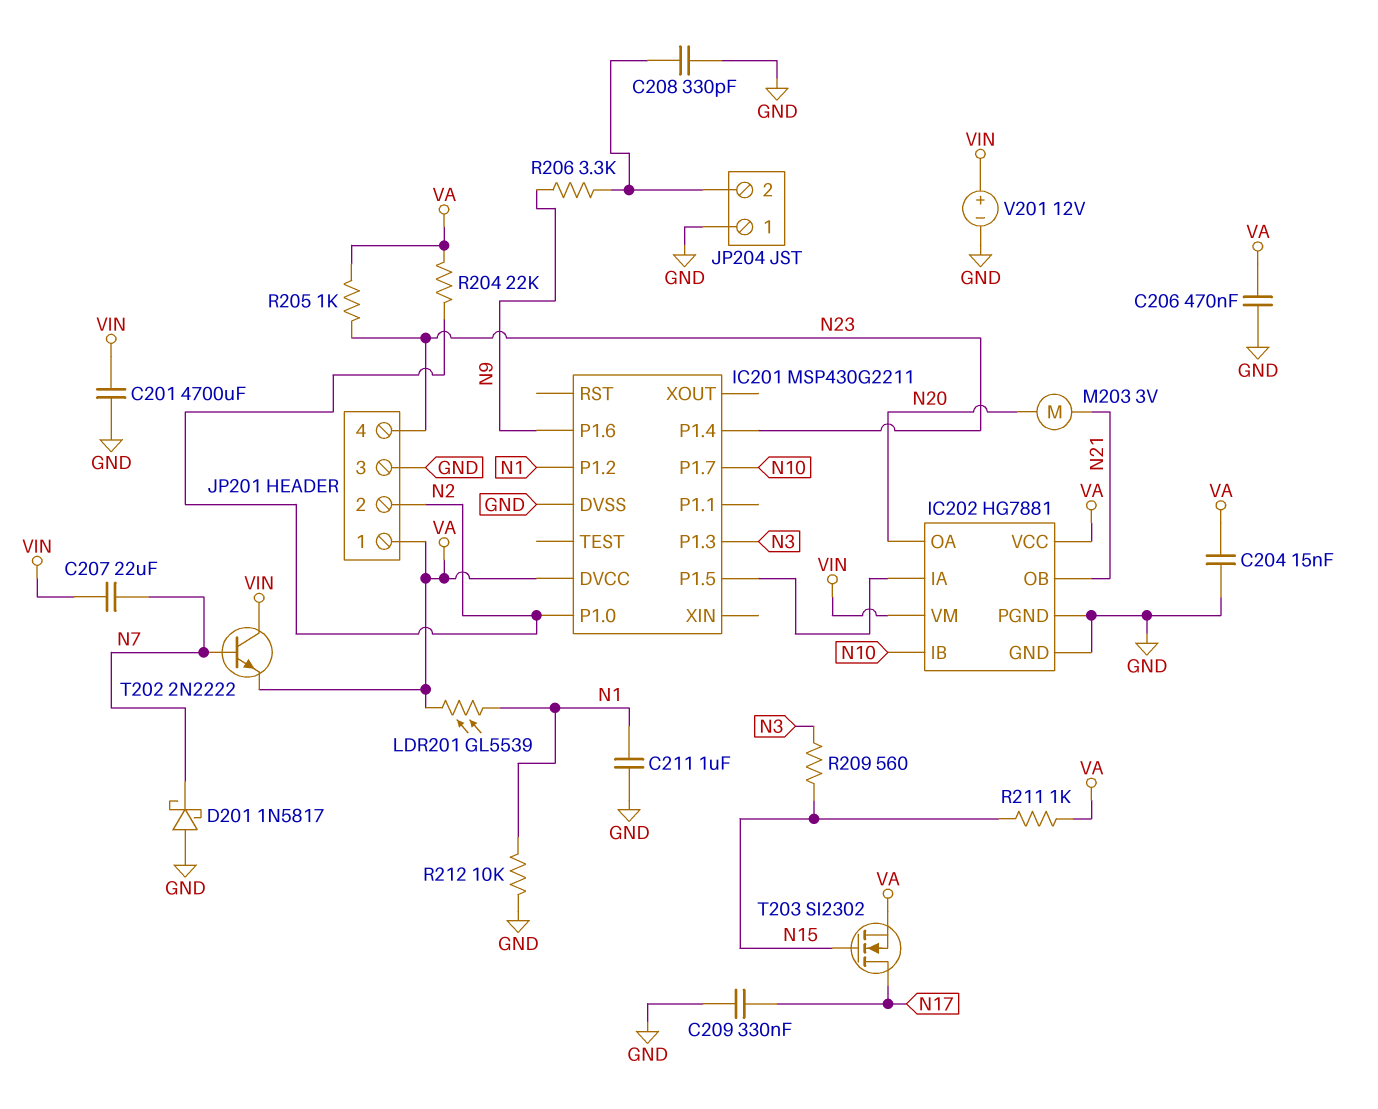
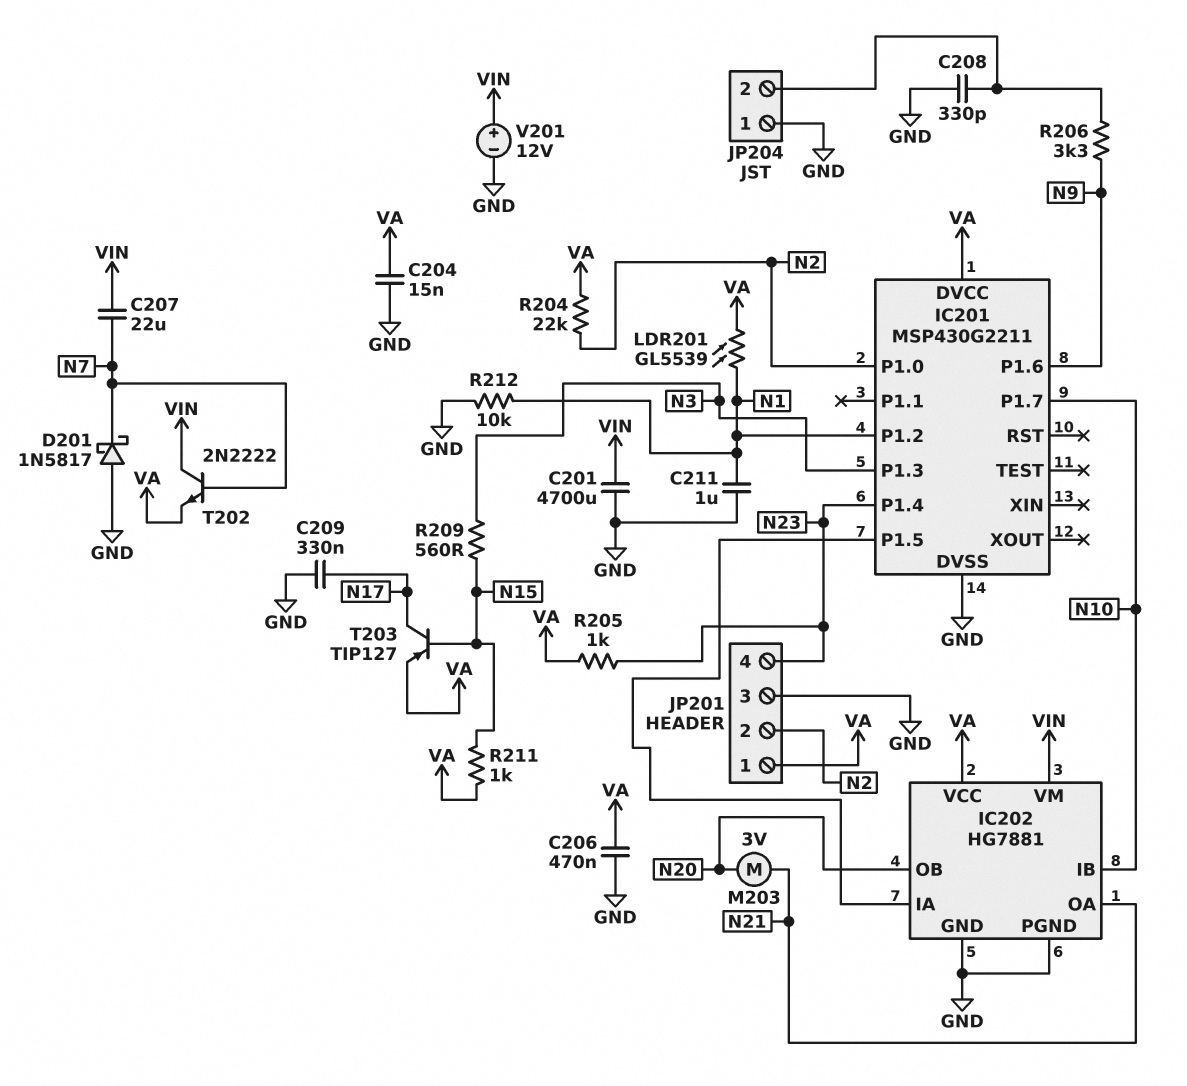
IC202 pin OA: N20 -> N21
IC202 pin OB: N21 -> N20
T203: NMOS SI2302 (G N15, D N17, S VA) -> PNP TIP127 (B N15, C N17, E VA)

